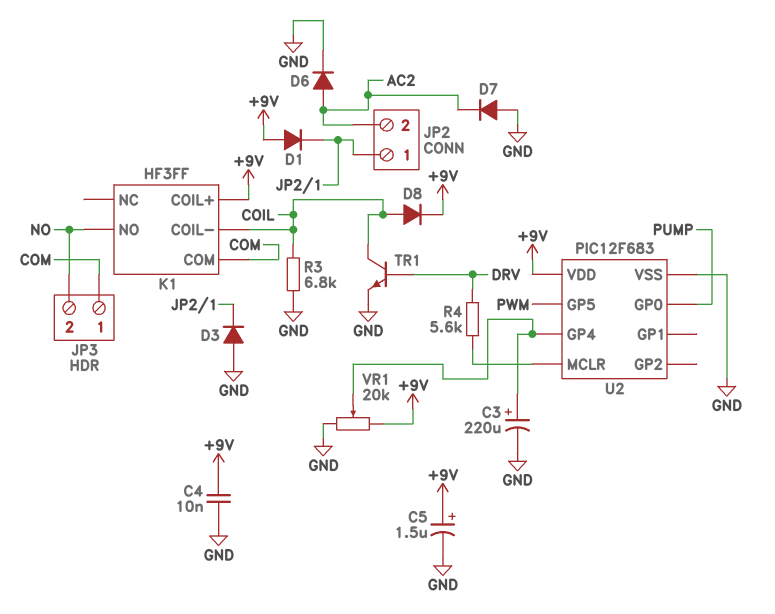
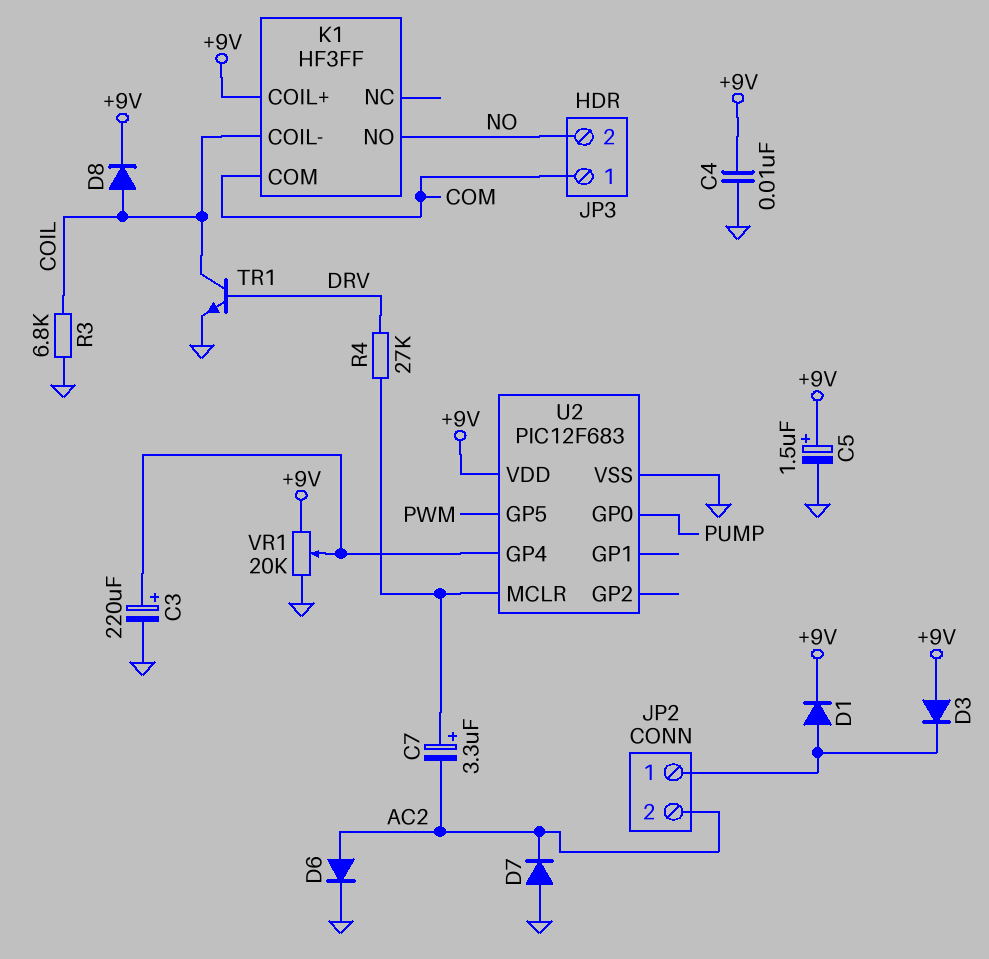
C7: none -> 3.3uF (plus U2/MCLR, minus AC2)
D1: diode (A +9V, K JP2/1) -> diode (A JP2/1, K +9V)
D3: diode (A GND, K JP2/1) -> diode (A +9V, K JP2/1)
R4: 5.6k (DRV, U2/MCLR) -> 27k (DRV, U2/MCLR)

